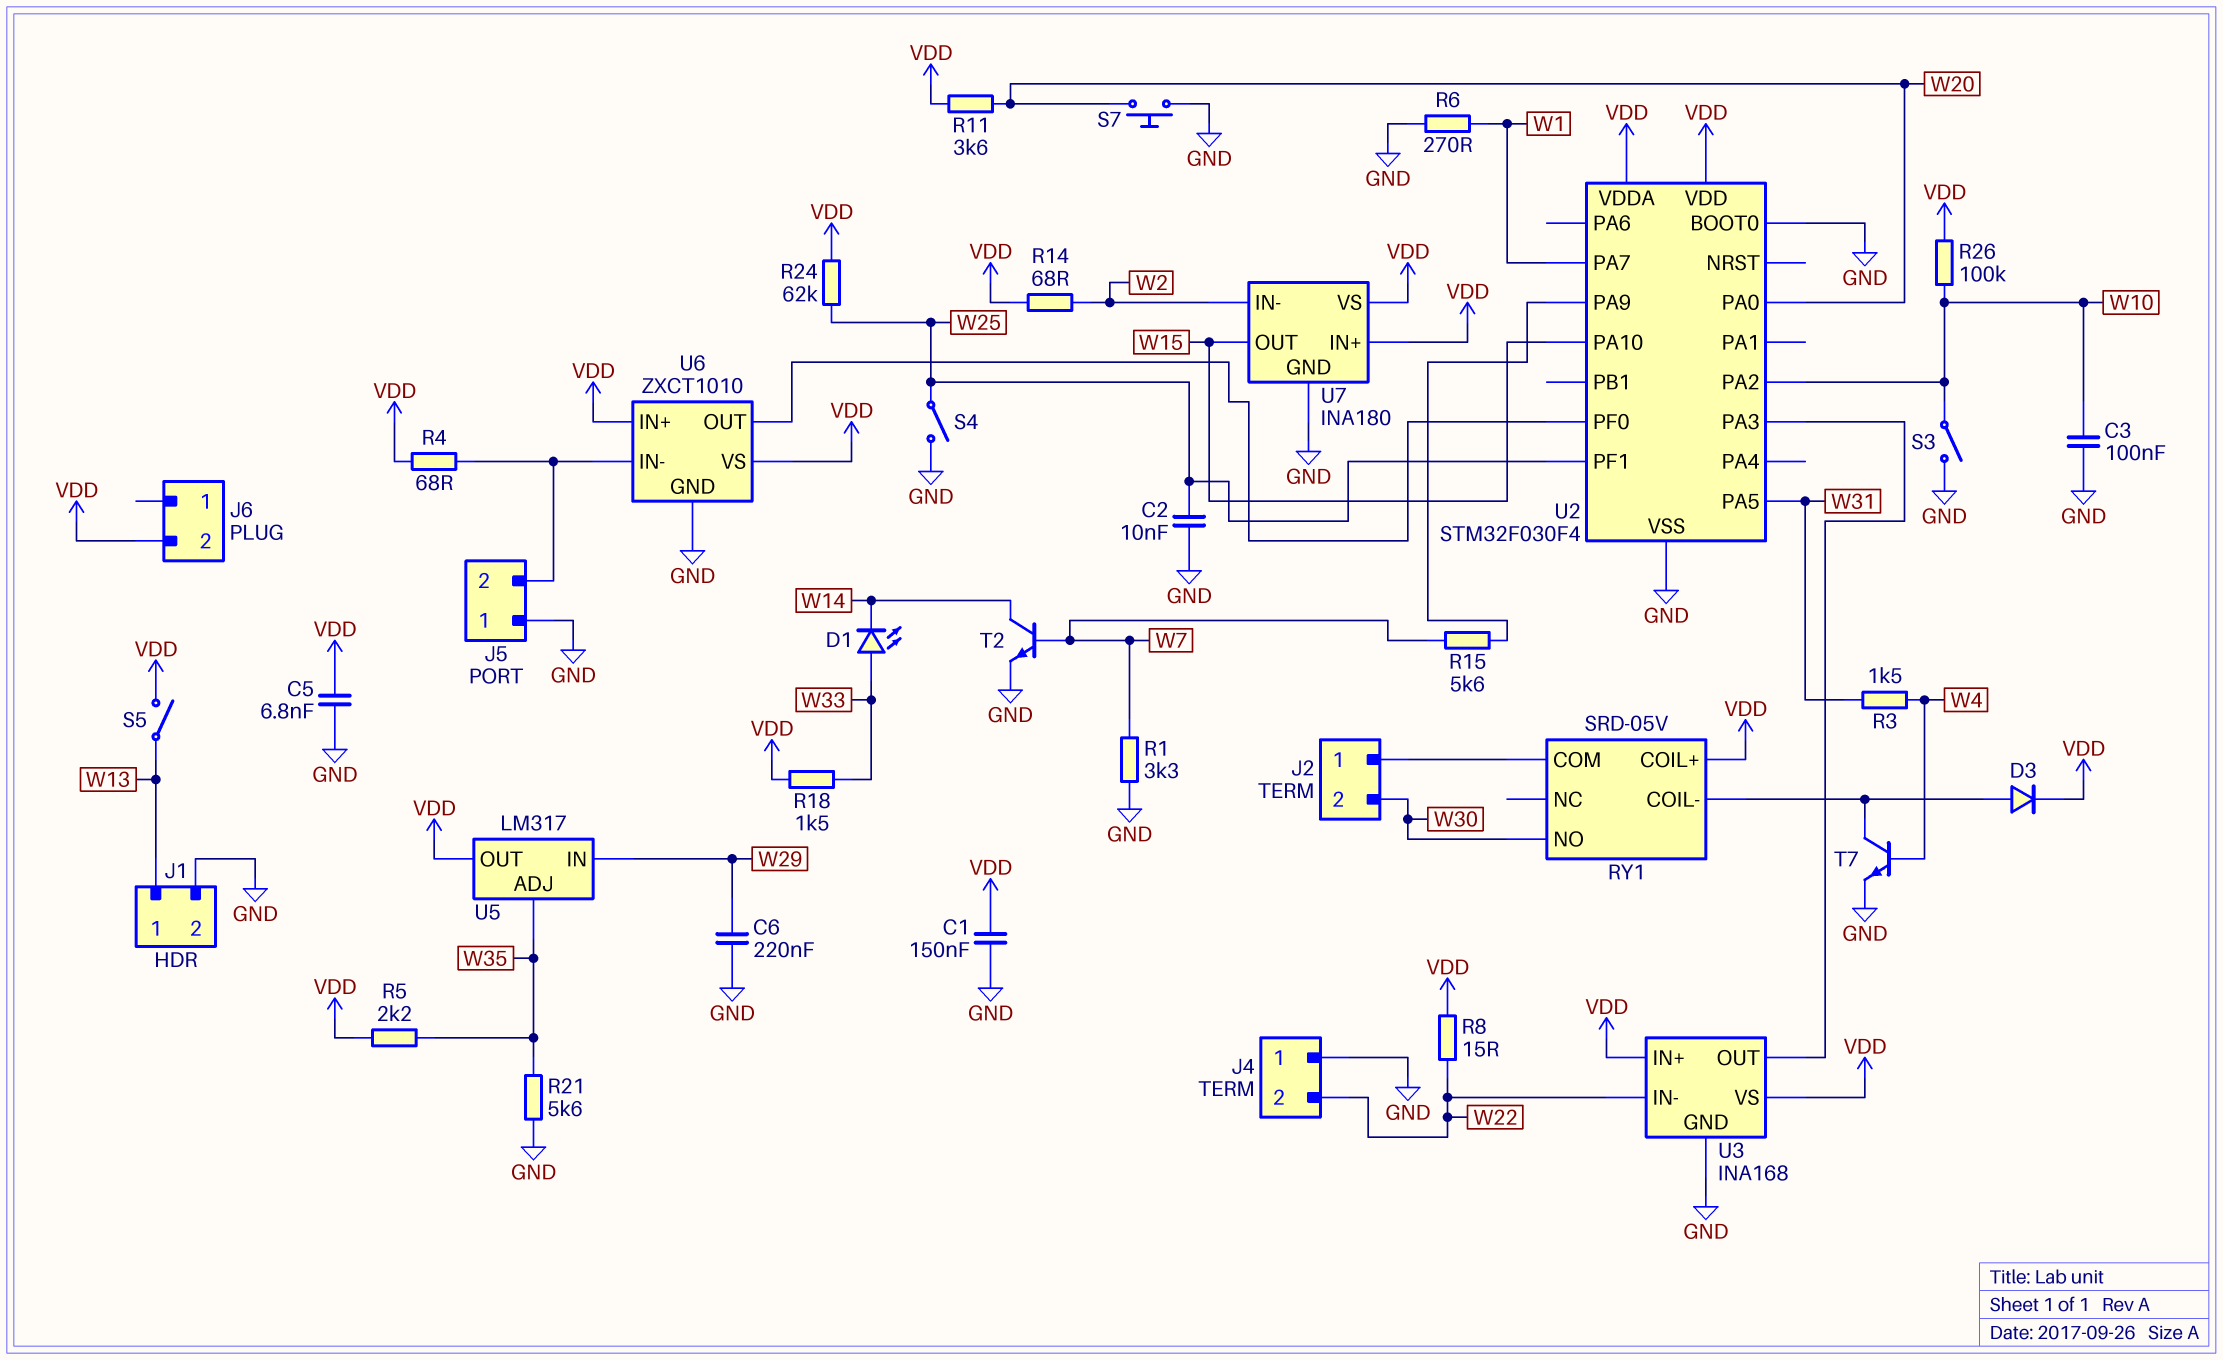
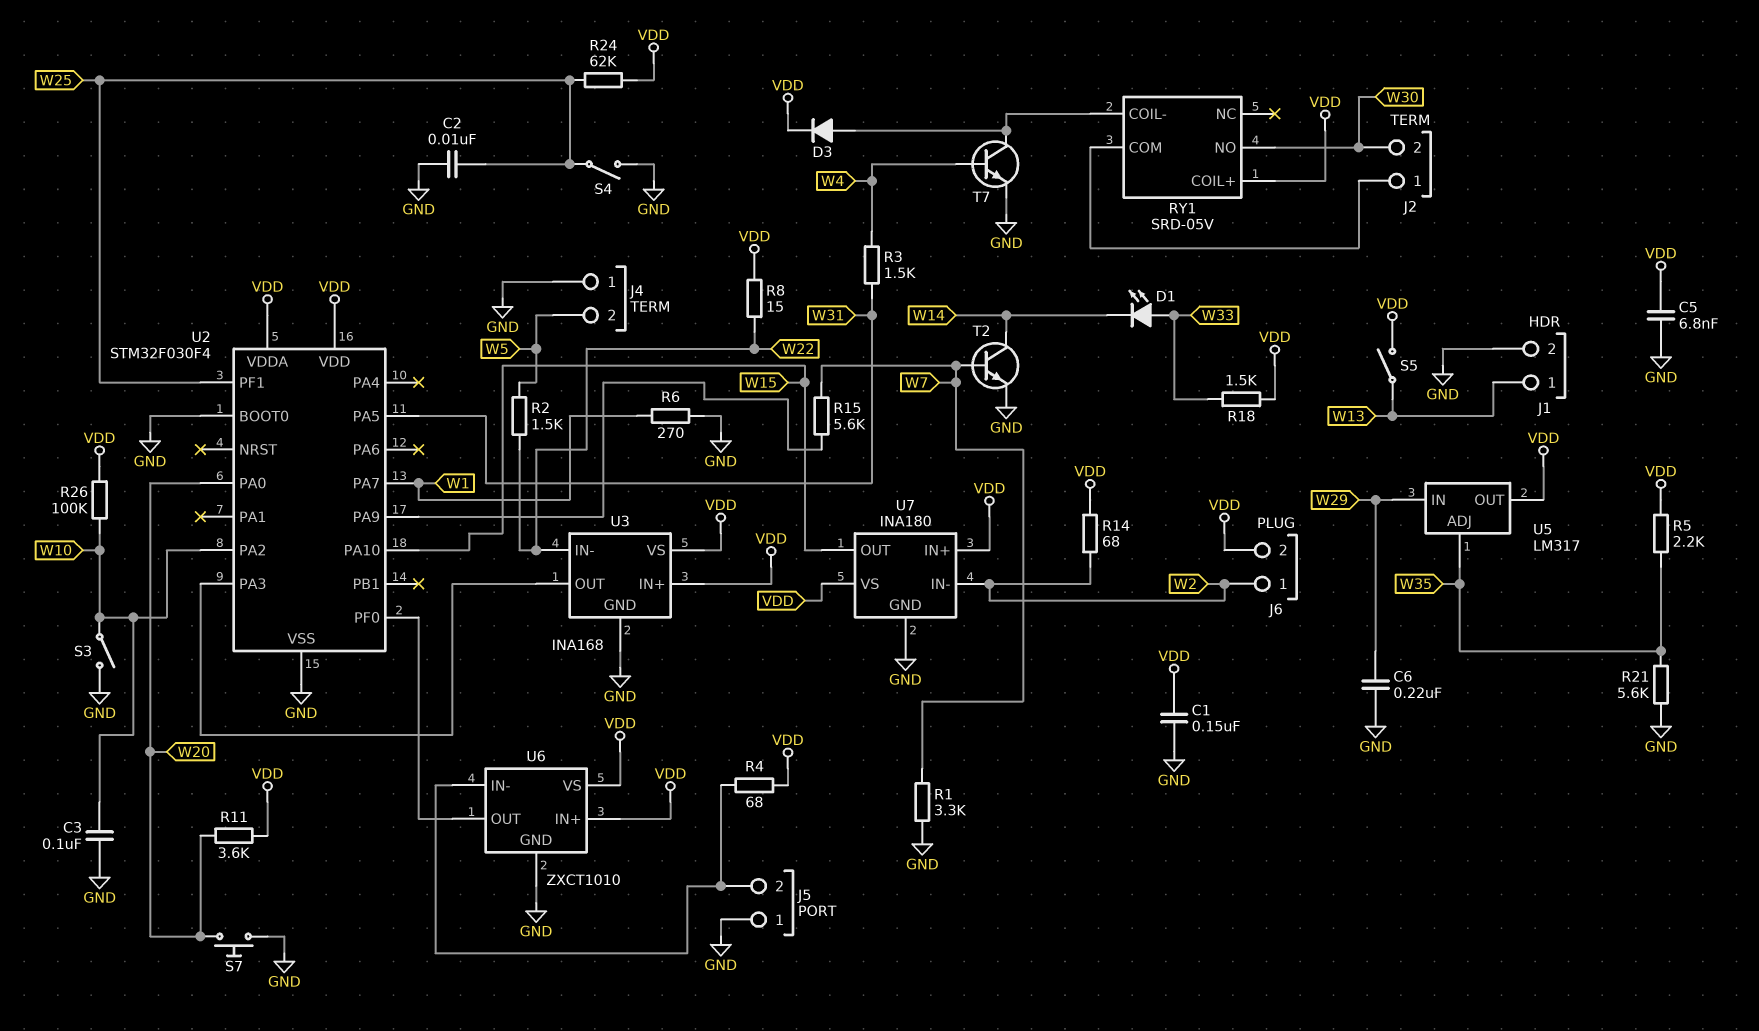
J4 pin 2: W22 -> W5
J6 pin 1: none -> W2
R2: none -> 1.5k (W5, W22)

